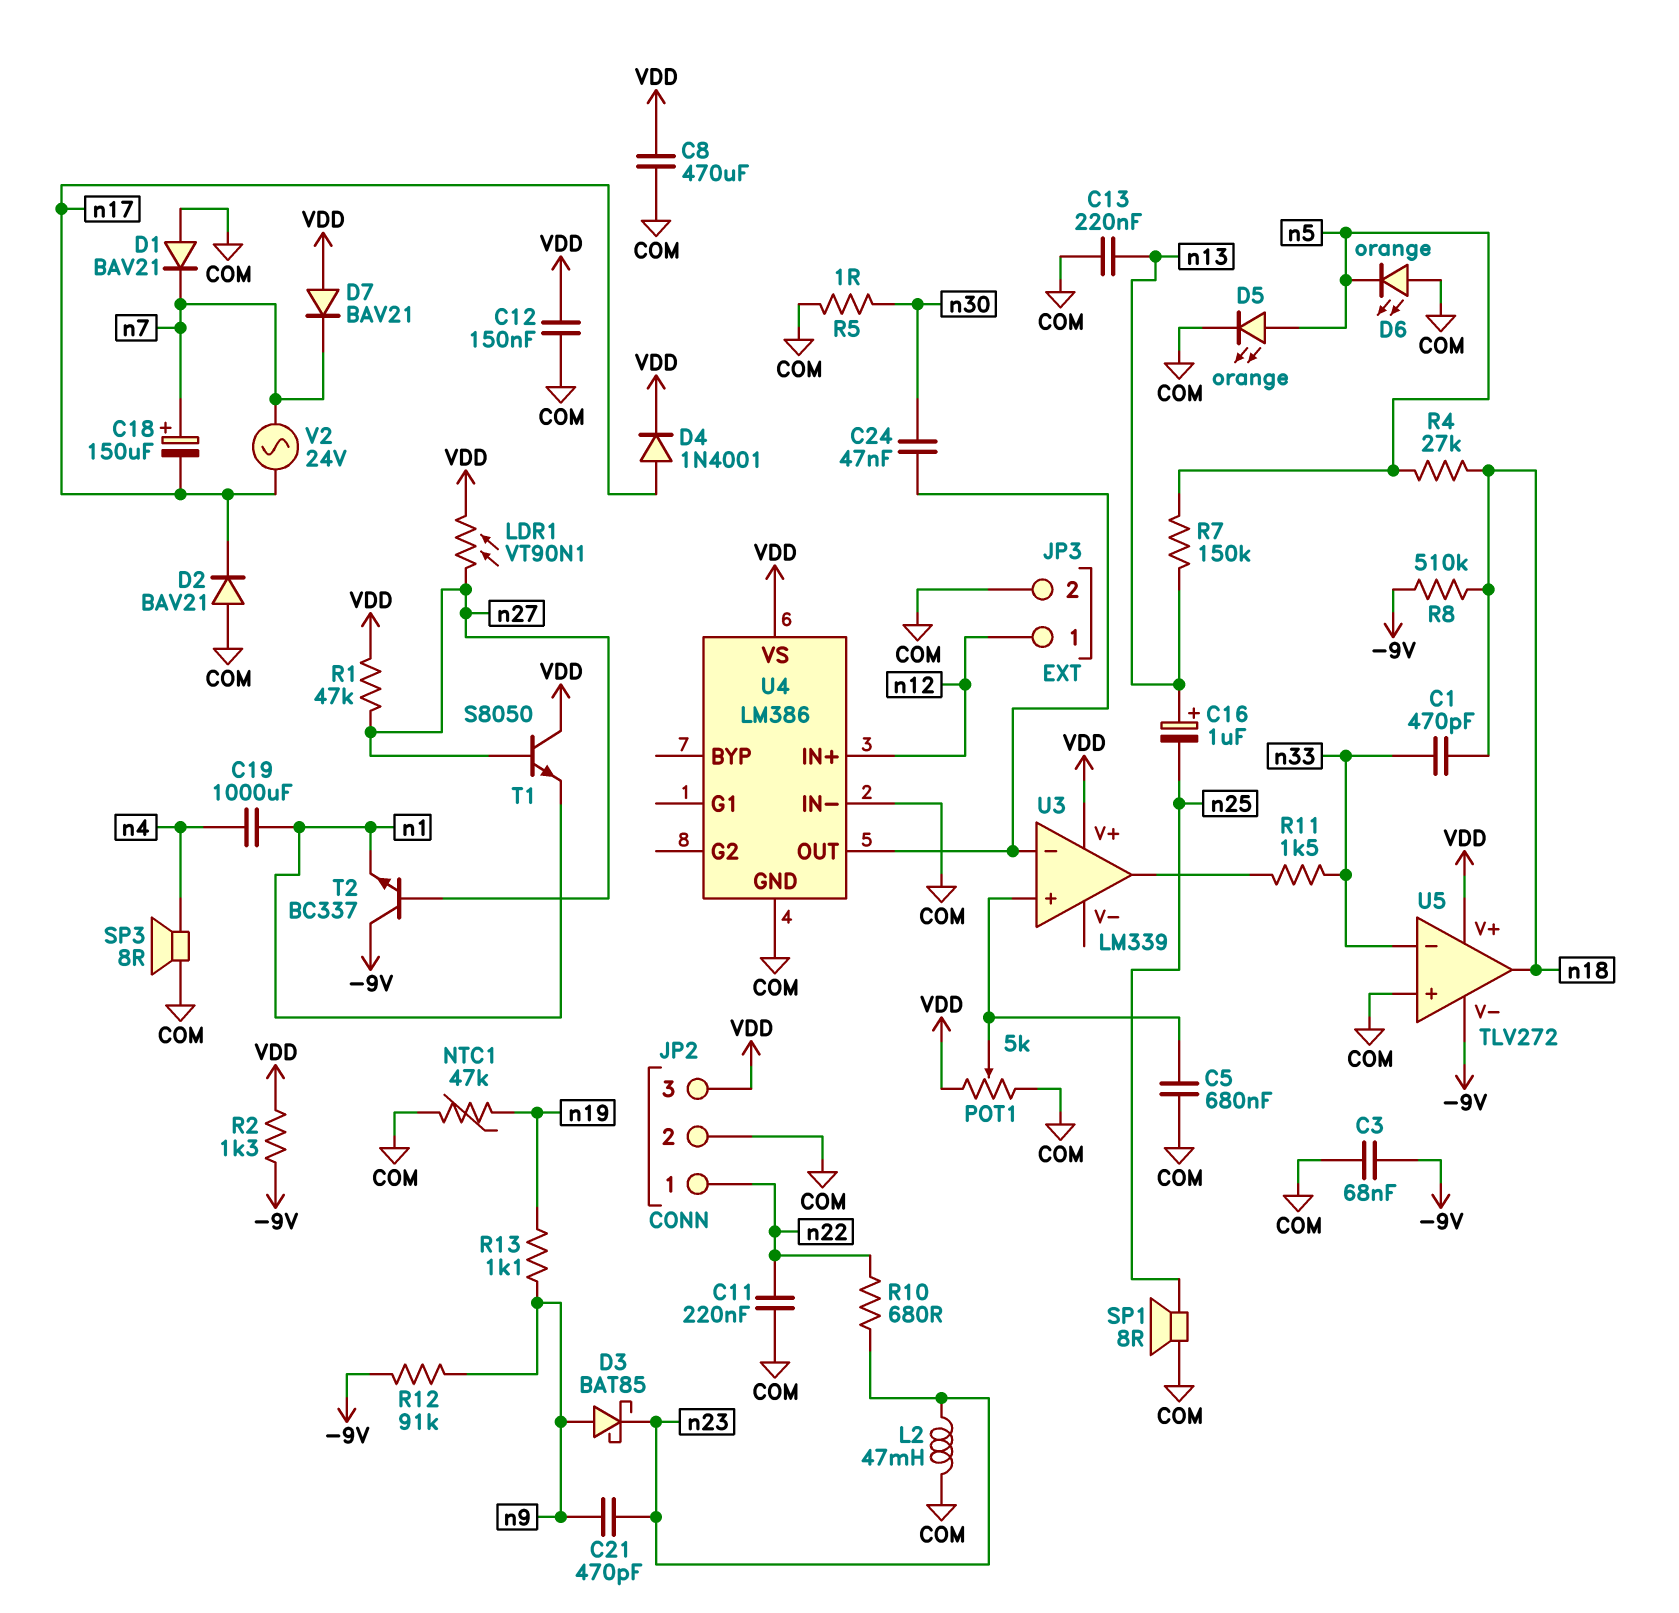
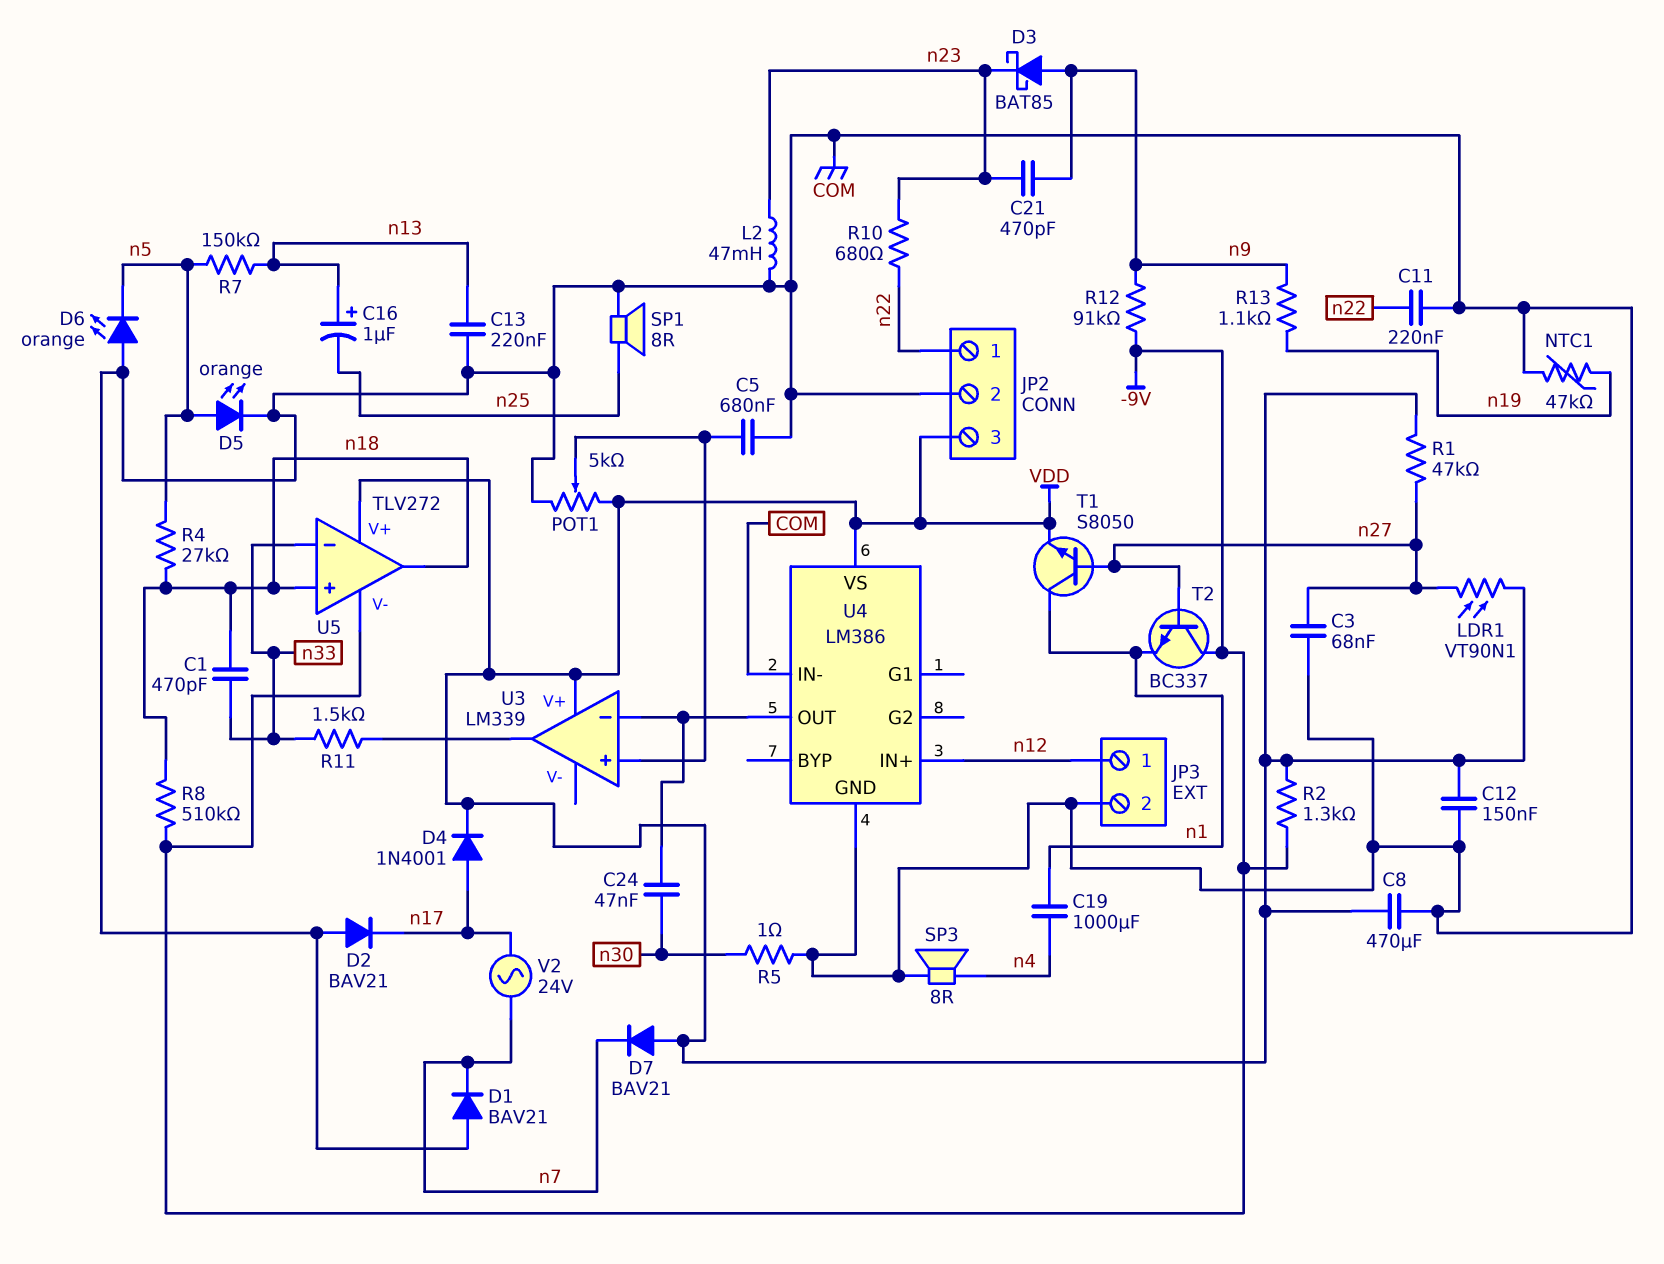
C3: 68nF (-9V, COM) -> 68nF (COM, n27)
C18: 150uF (plus n7, minus n17) -> none
T1: NPN S8050 (B n27, C VDD, E n1) -> NPN S8050 (B n27, C n1, E VDD)
U5 pin in+: COM -> n18

